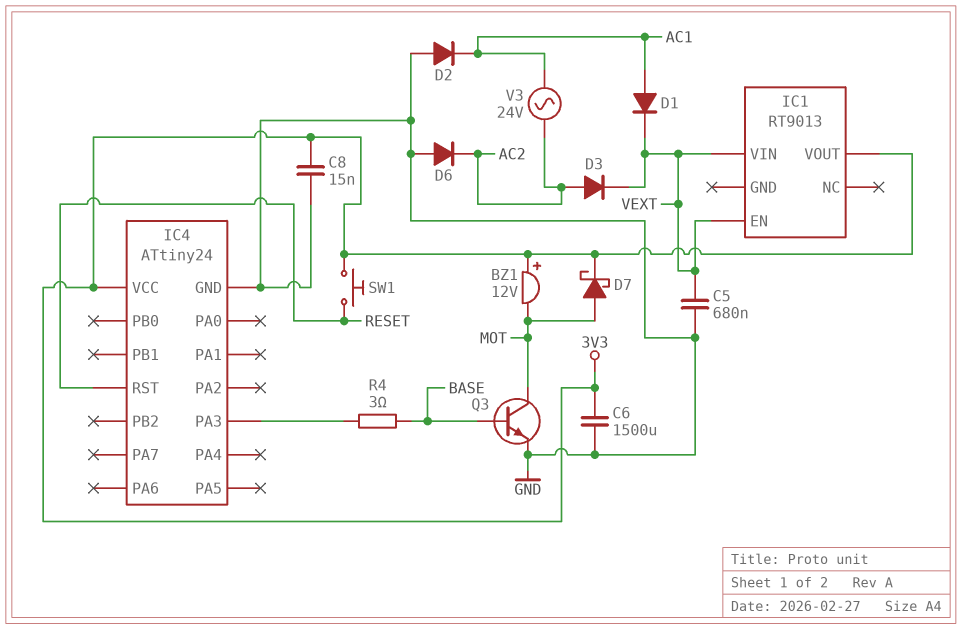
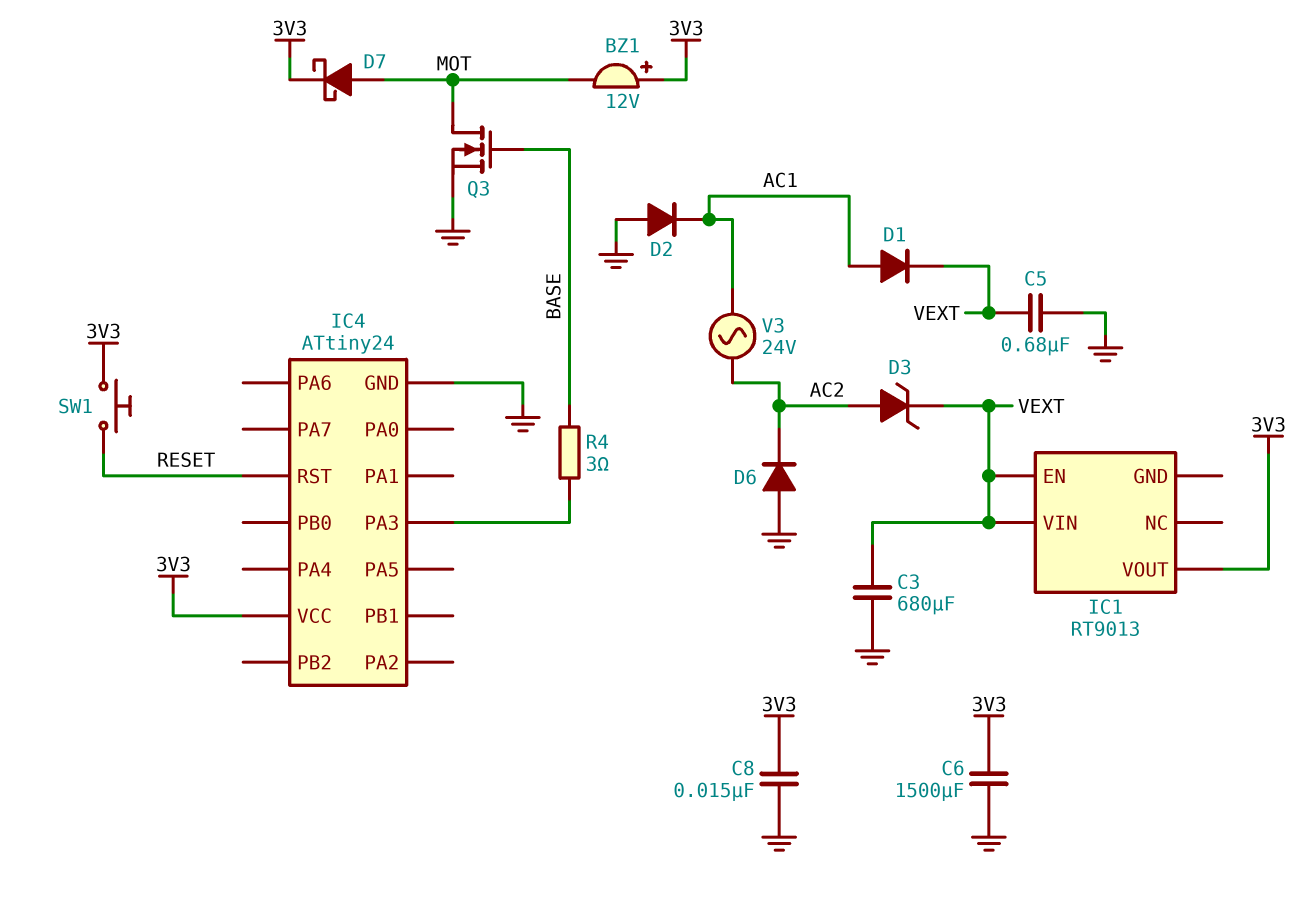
C3: none -> 680uF (GND, VEXT)
D3: diode (A AC2, K VEXT) -> zener (A AC2, K VEXT)
Q3: NPN (B BASE, C MOT, E GND) -> NMOS (G BASE, D MOT, S GND)

